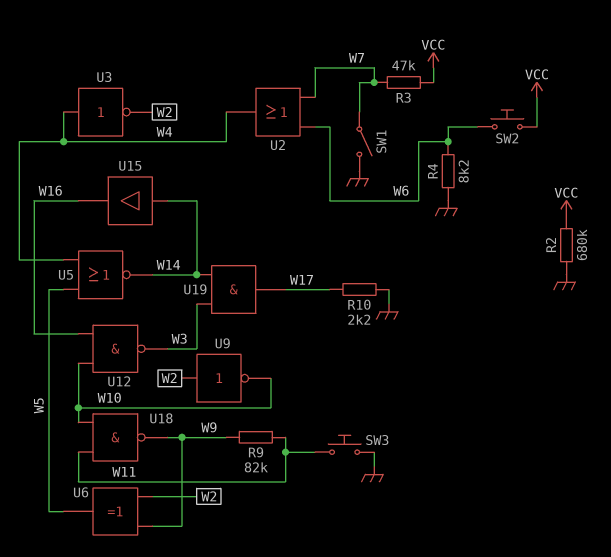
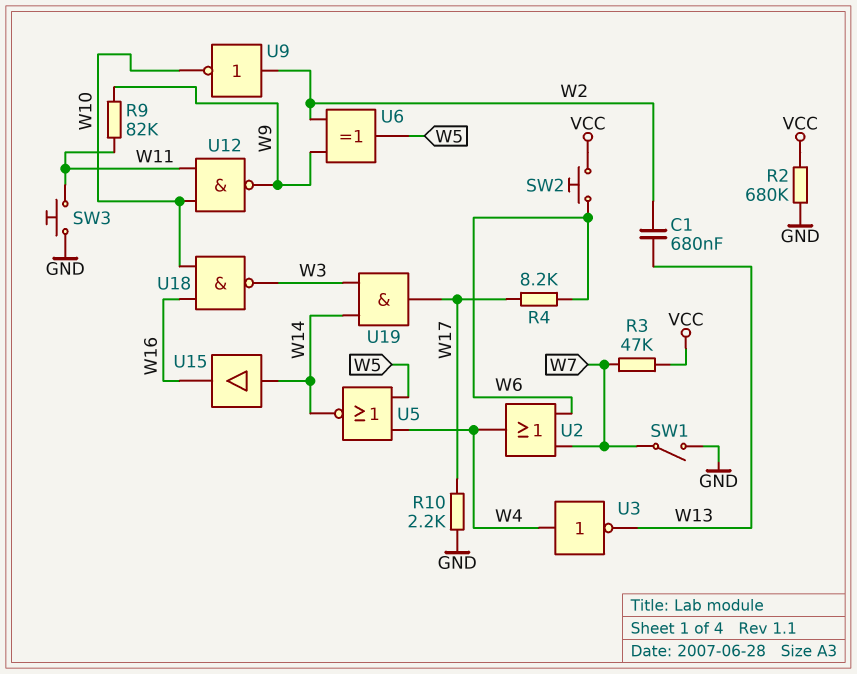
C1: none -> 680nF (W2, W13)
R4: 8.2k (GND, W6) -> 8.2k (W6, W17)
U3: NOT (in W4, out W2) -> NOT (in W4, out W13)
U12: NAND (in W10, in W16, out W3) -> NAND (in W10, in W11, out W9)
U18: NAND (in W10, in W11, out W9) -> NAND (in W10, in W16, out W3)

